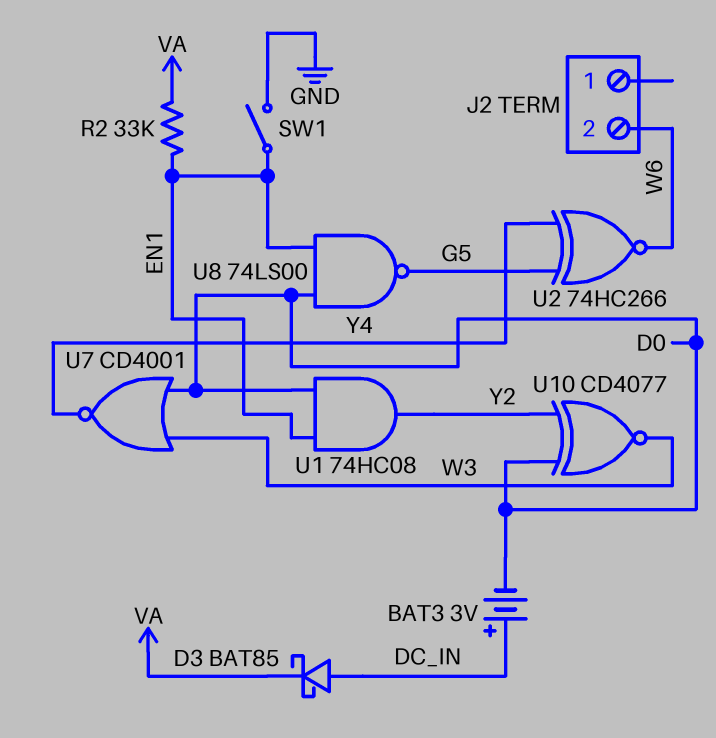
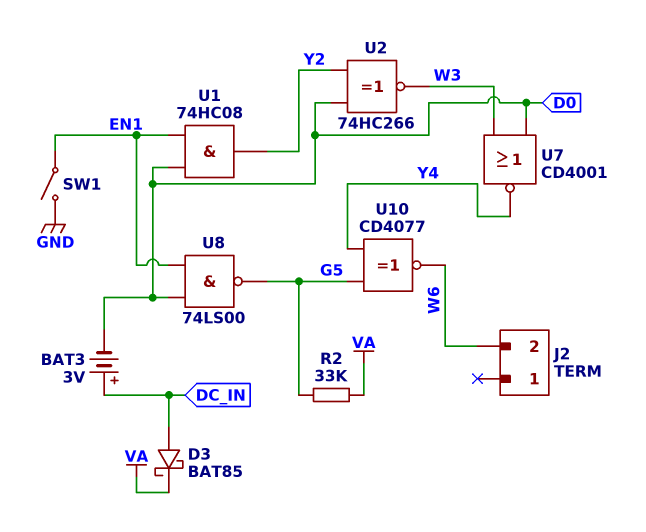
R2: 33k (EN1, VA) -> 33k (G5, VA)
U2: XNOR 74HC266 (in G5, in Y4, out W6) -> XNOR 74HC266 (in D0, in Y2, out W3)
U10: XNOR CD4077 (in D0, in Y2, out W3) -> XNOR CD4077 (in G5, in Y4, out W6)

